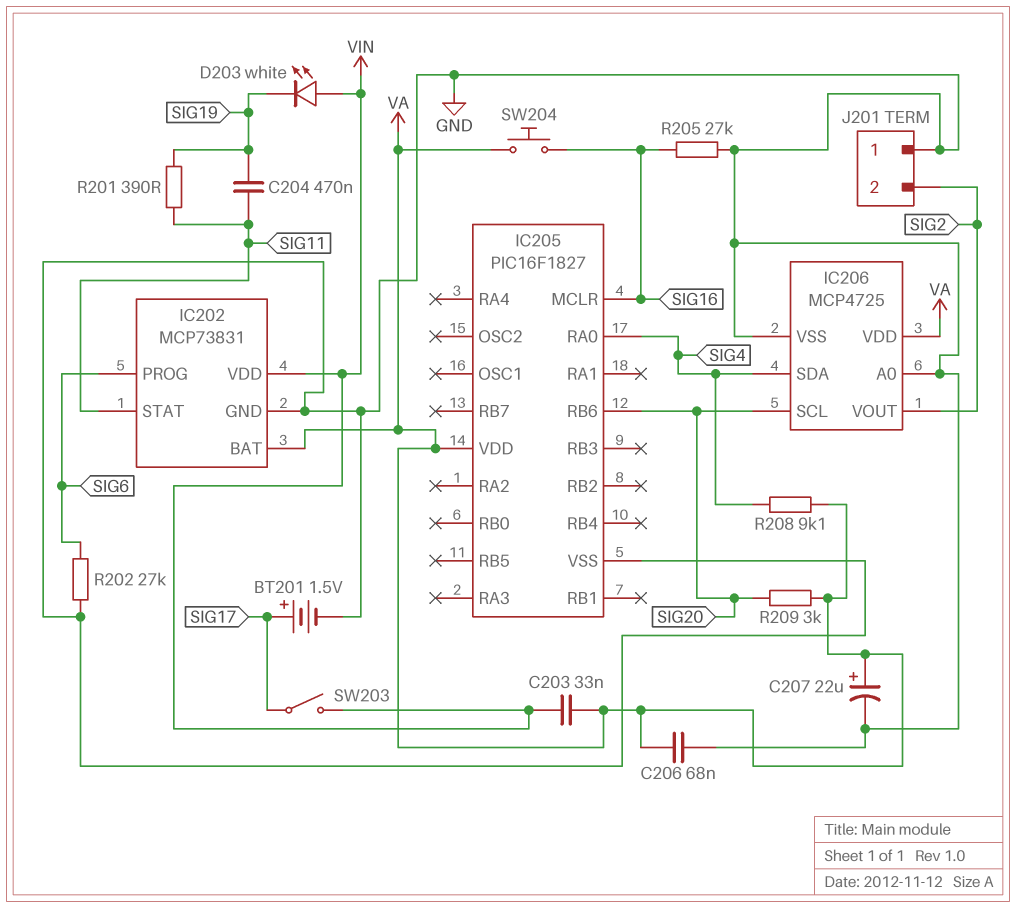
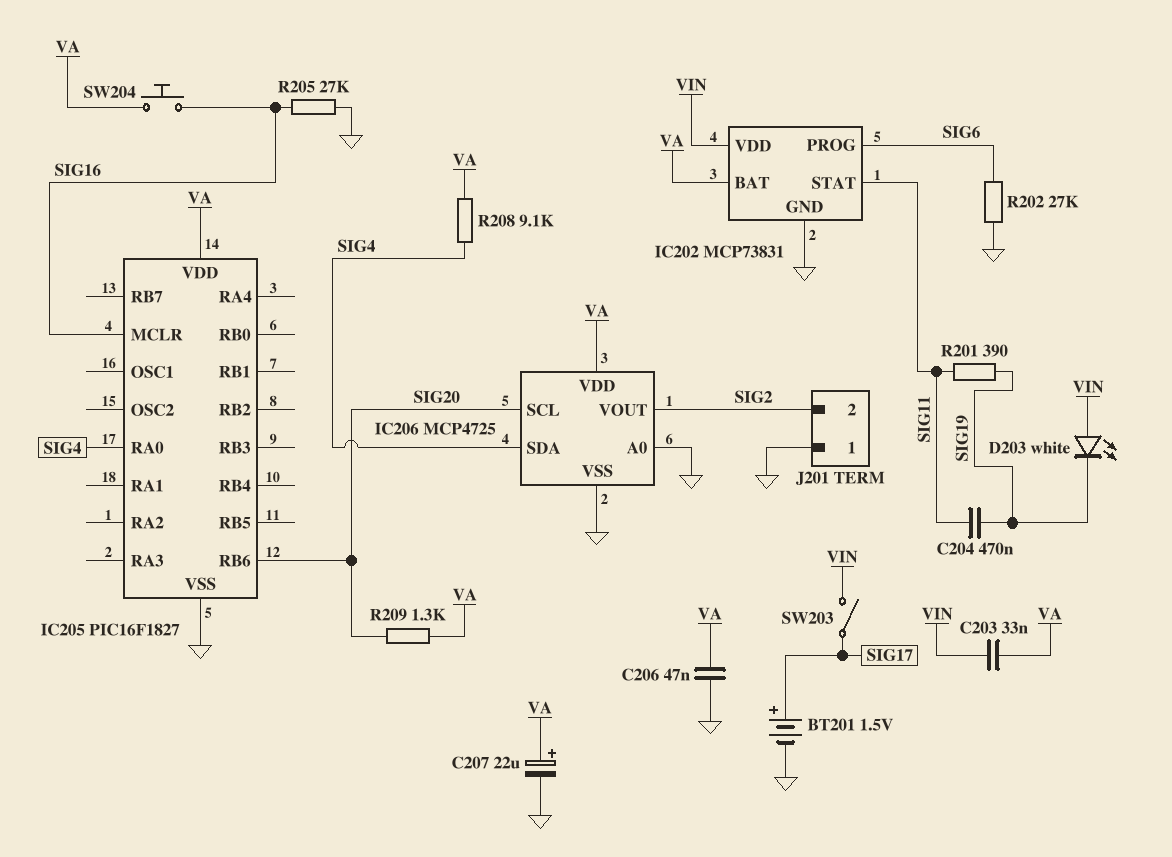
C206: 68nF (GND, VA) -> 47nF (GND, VA)
R209: 3k (SIG20, VA) -> 1.3k (SIG20, VA)

